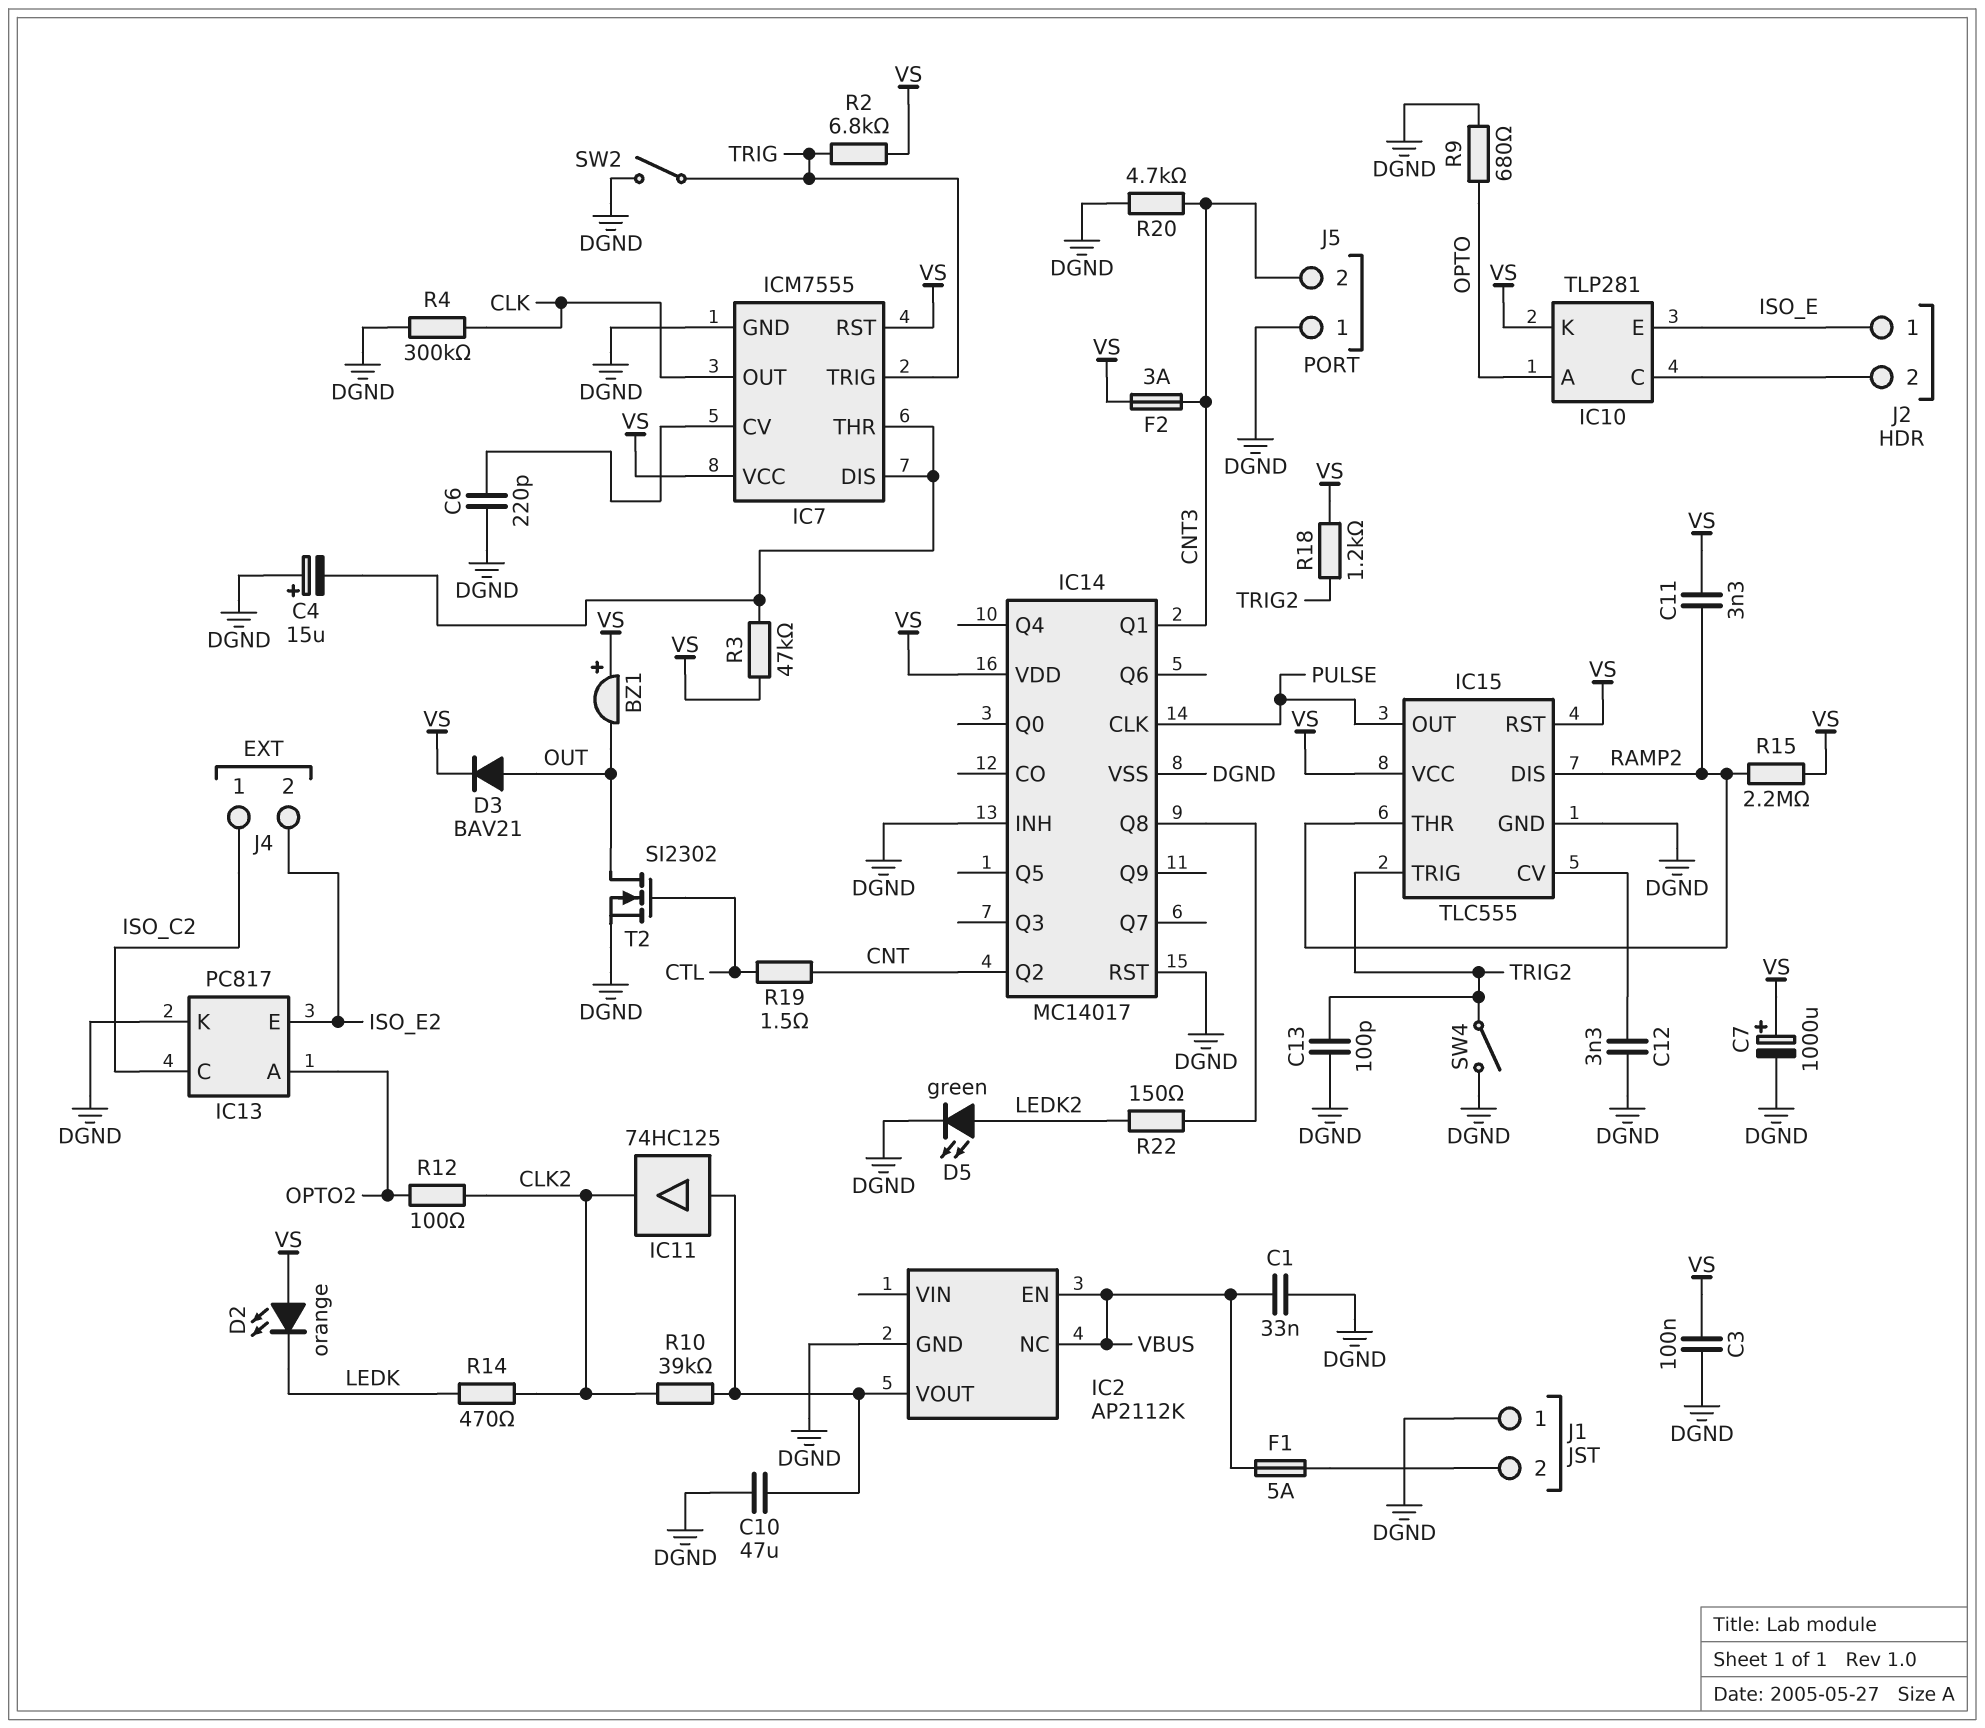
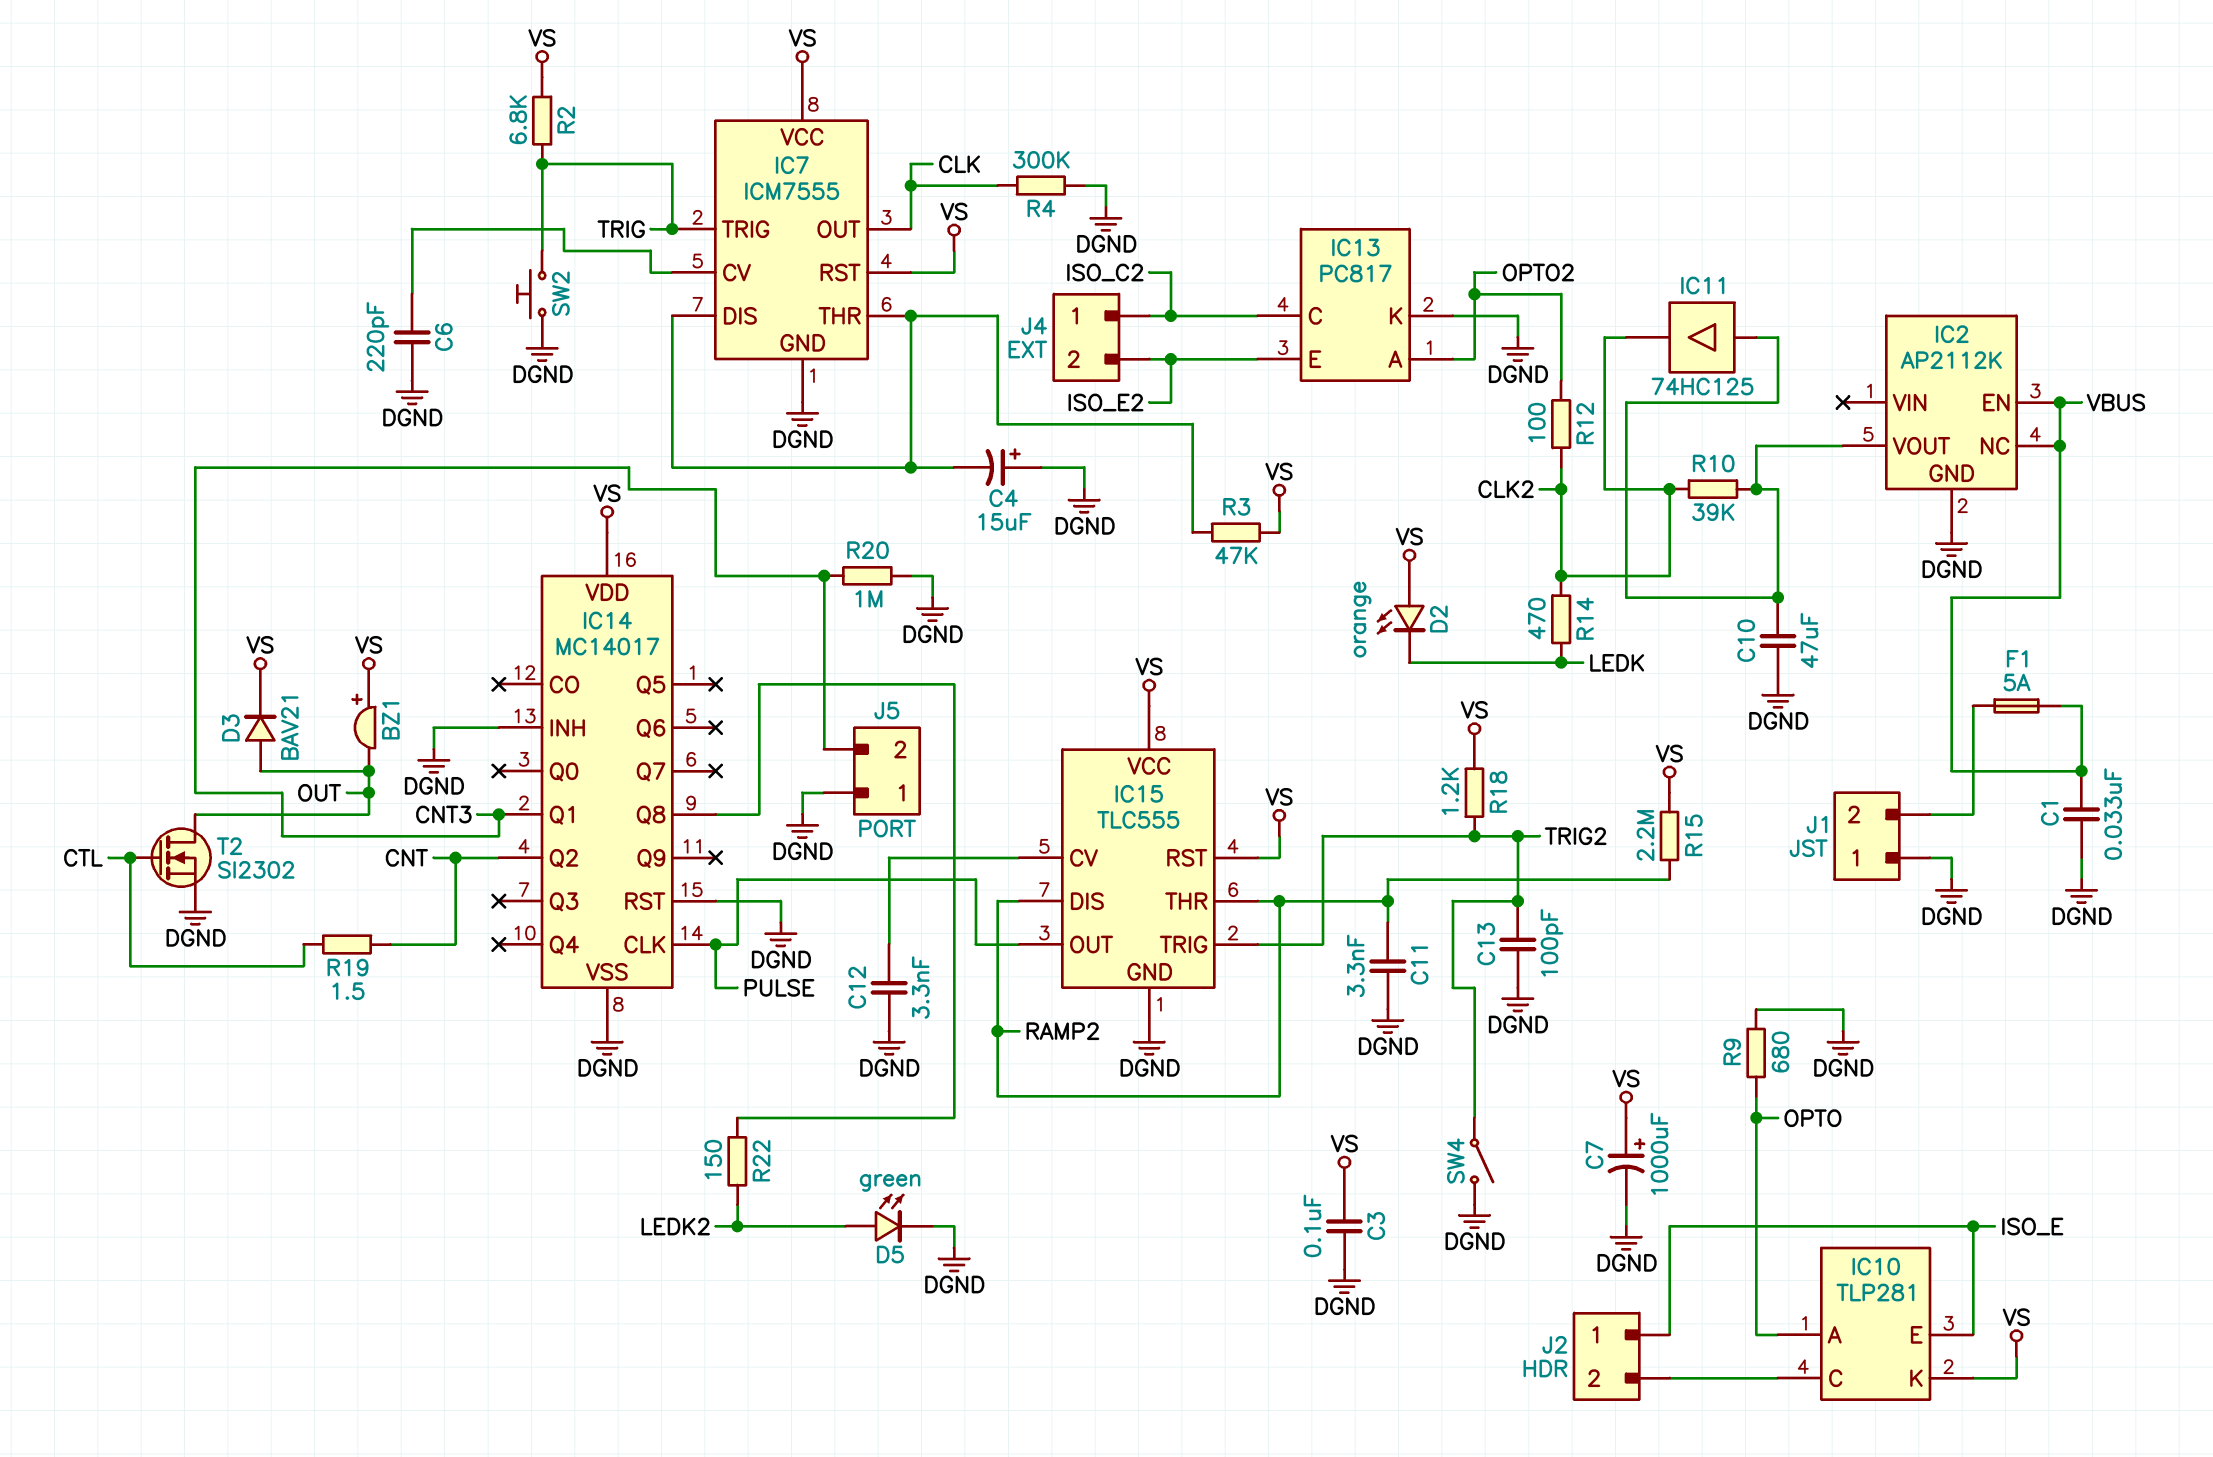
C11: 3.3nF (RAMP2, VS) -> 3.3nF (DGND, RAMP2)
F2: 3A (CNT3, VS) -> none
R20: 4.7k (CNT3, DGND) -> 1M (CNT3, DGND)
SW2: switch (DGND, TRIG) -> button (DGND, TRIG)

